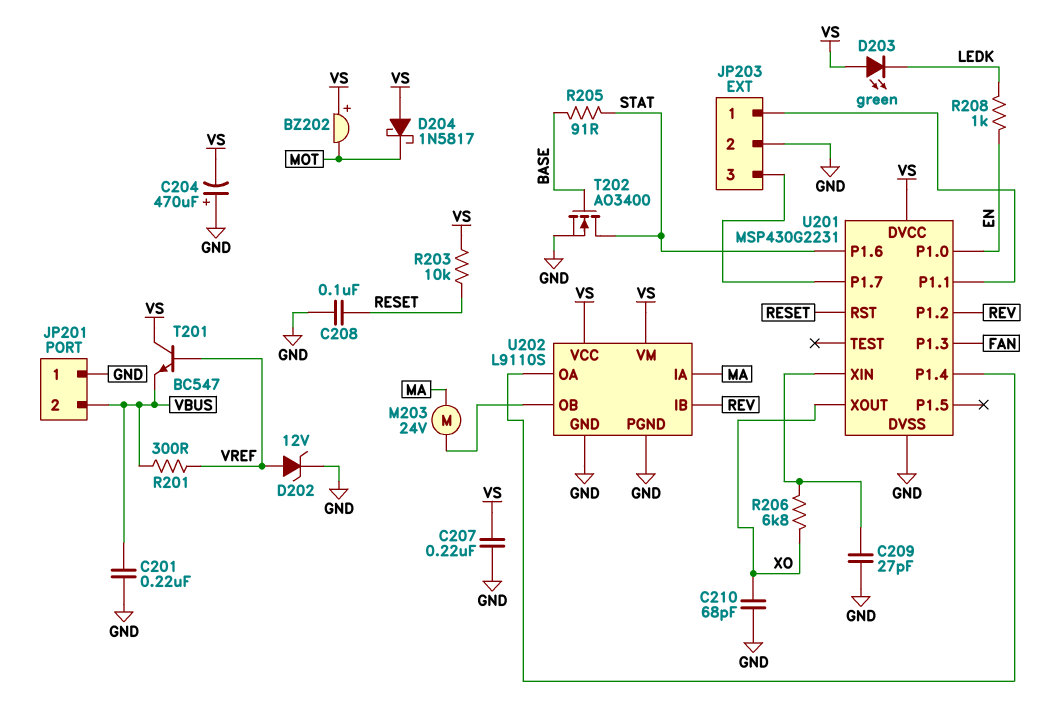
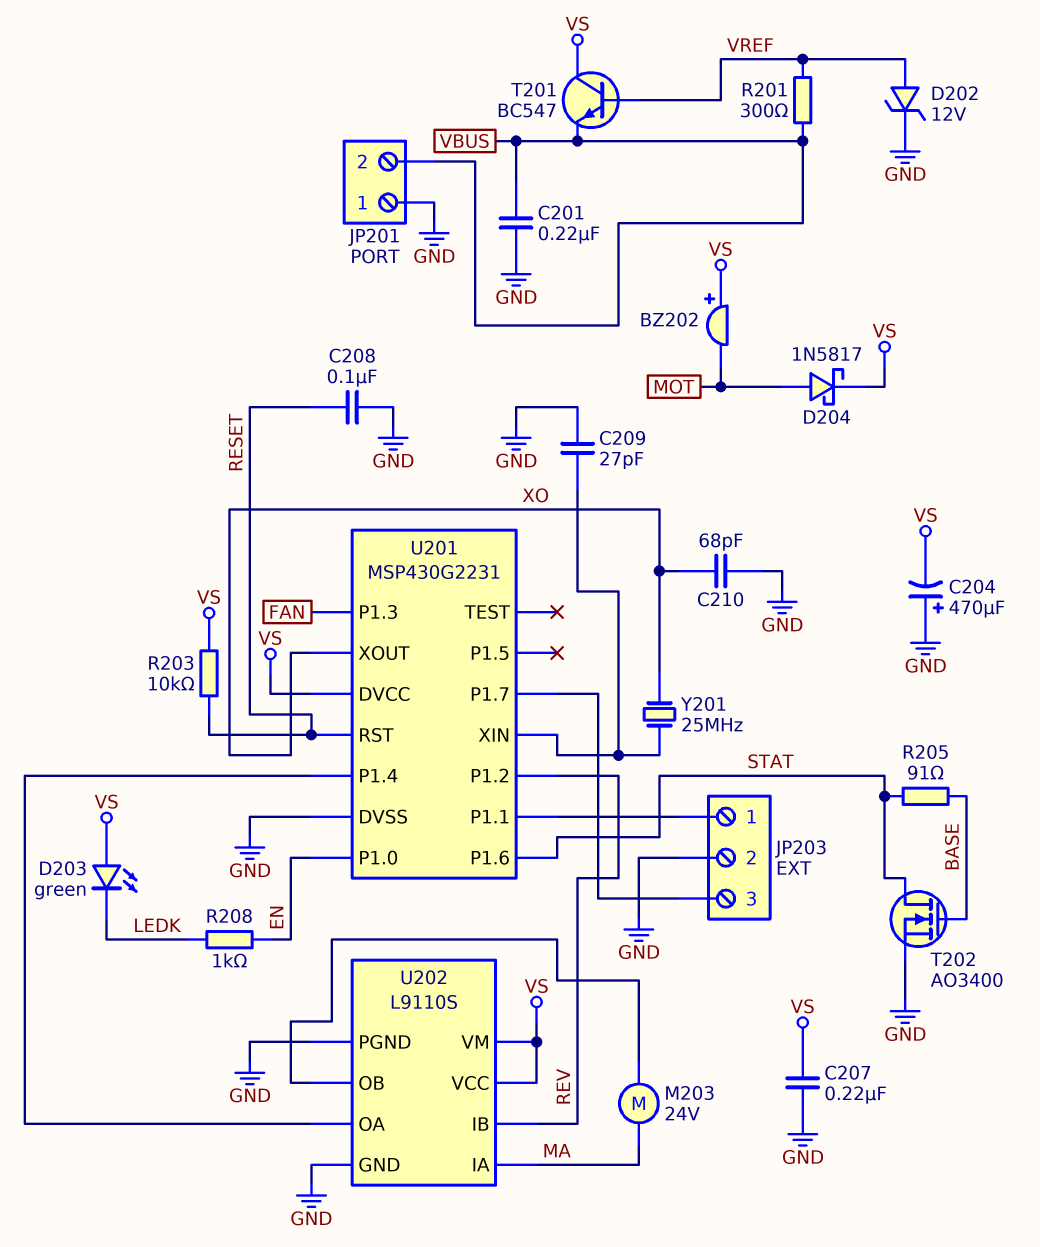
D204: schottky 1N5817 (A VS, K MOT) -> schottky 1N5817 (A MOT, K VS)
R206: 6.8k (U201/XIN, XO) -> none
Y201: none -> 25MHz (U201/XIN, XO)

